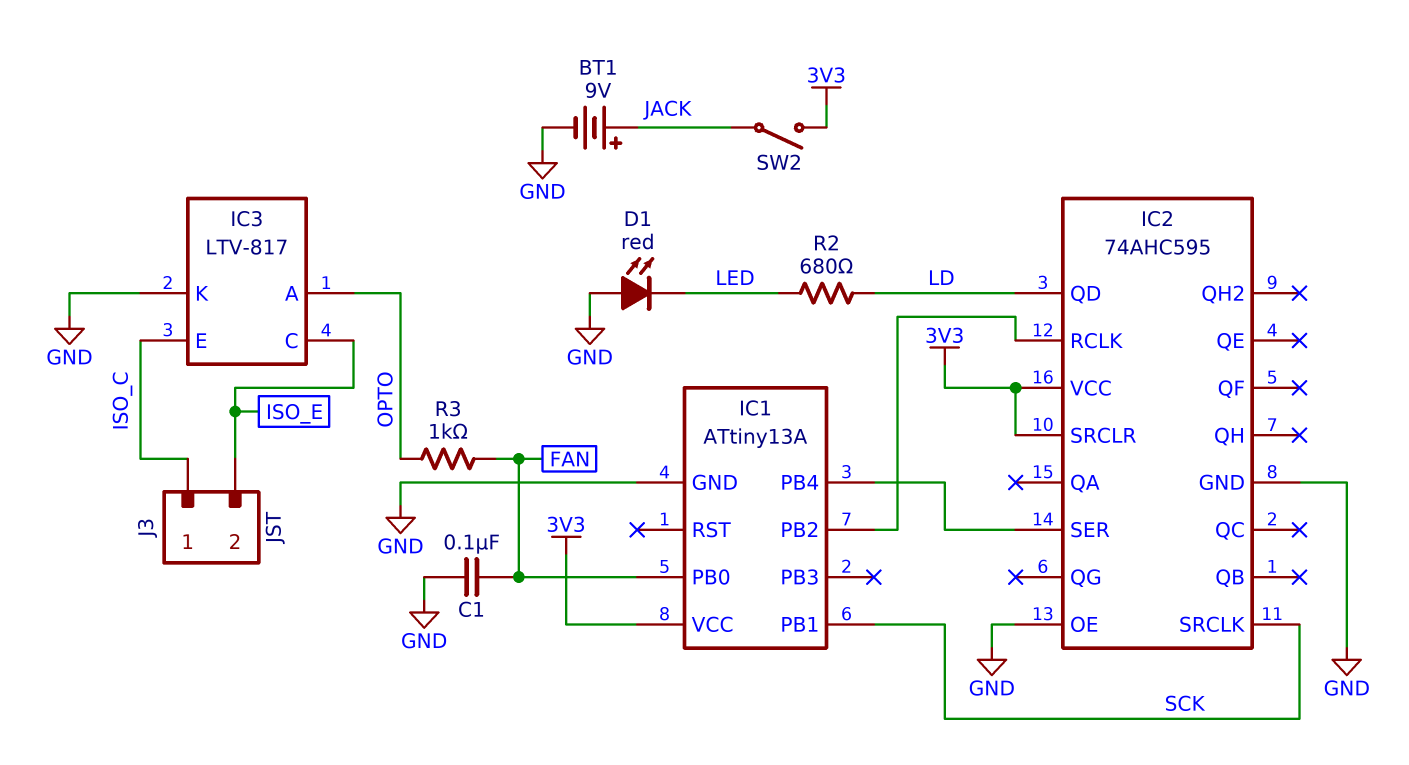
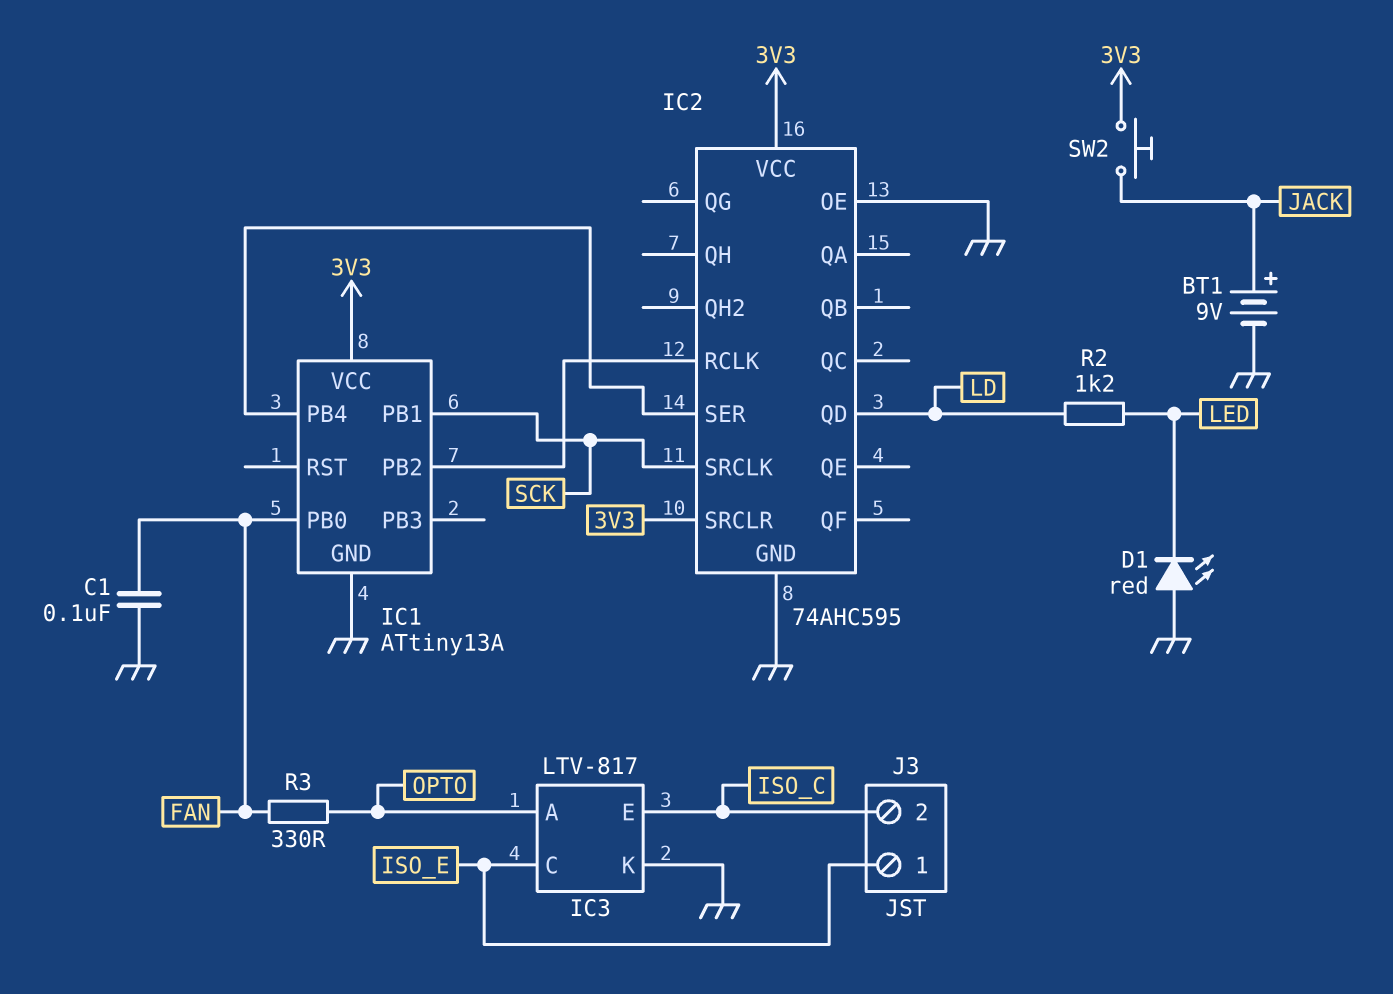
J3 pin 1: ISO_C -> ISO_E
J3 pin 2: ISO_E -> ISO_C
R2: 680 (LD, LED) -> 1.2k (LD, LED)
R3: 1k (FAN, OPTO) -> 330 (FAN, OPTO)
SW2: switch (3V3, JACK) -> button (3V3, JACK)

